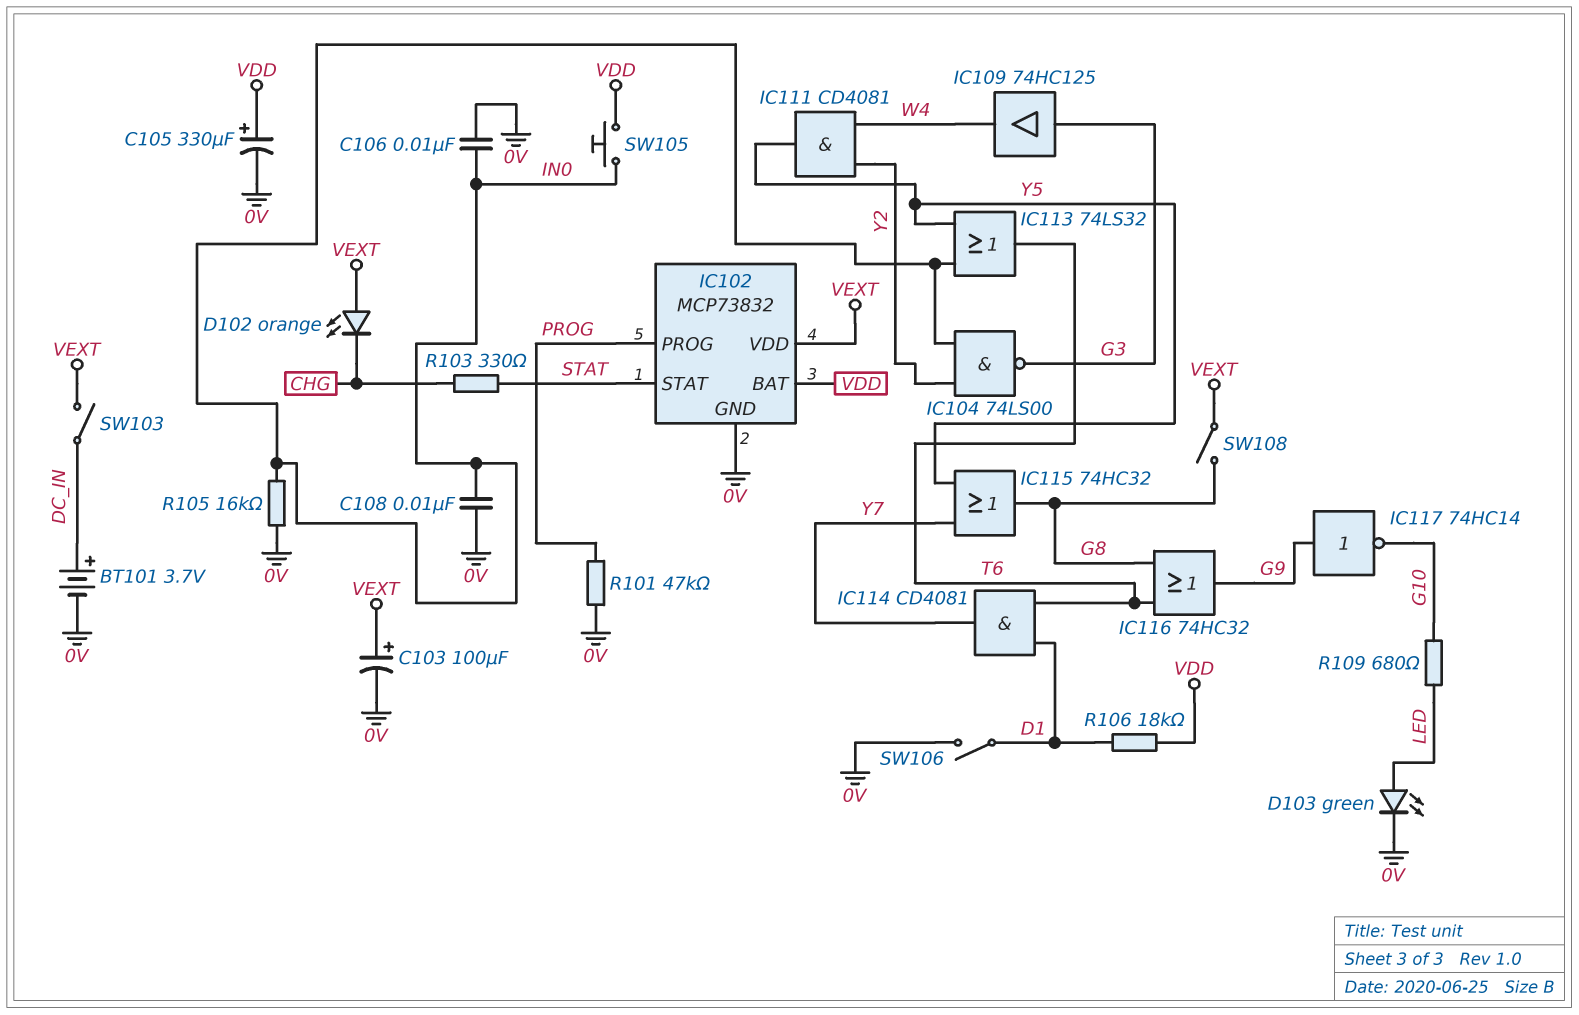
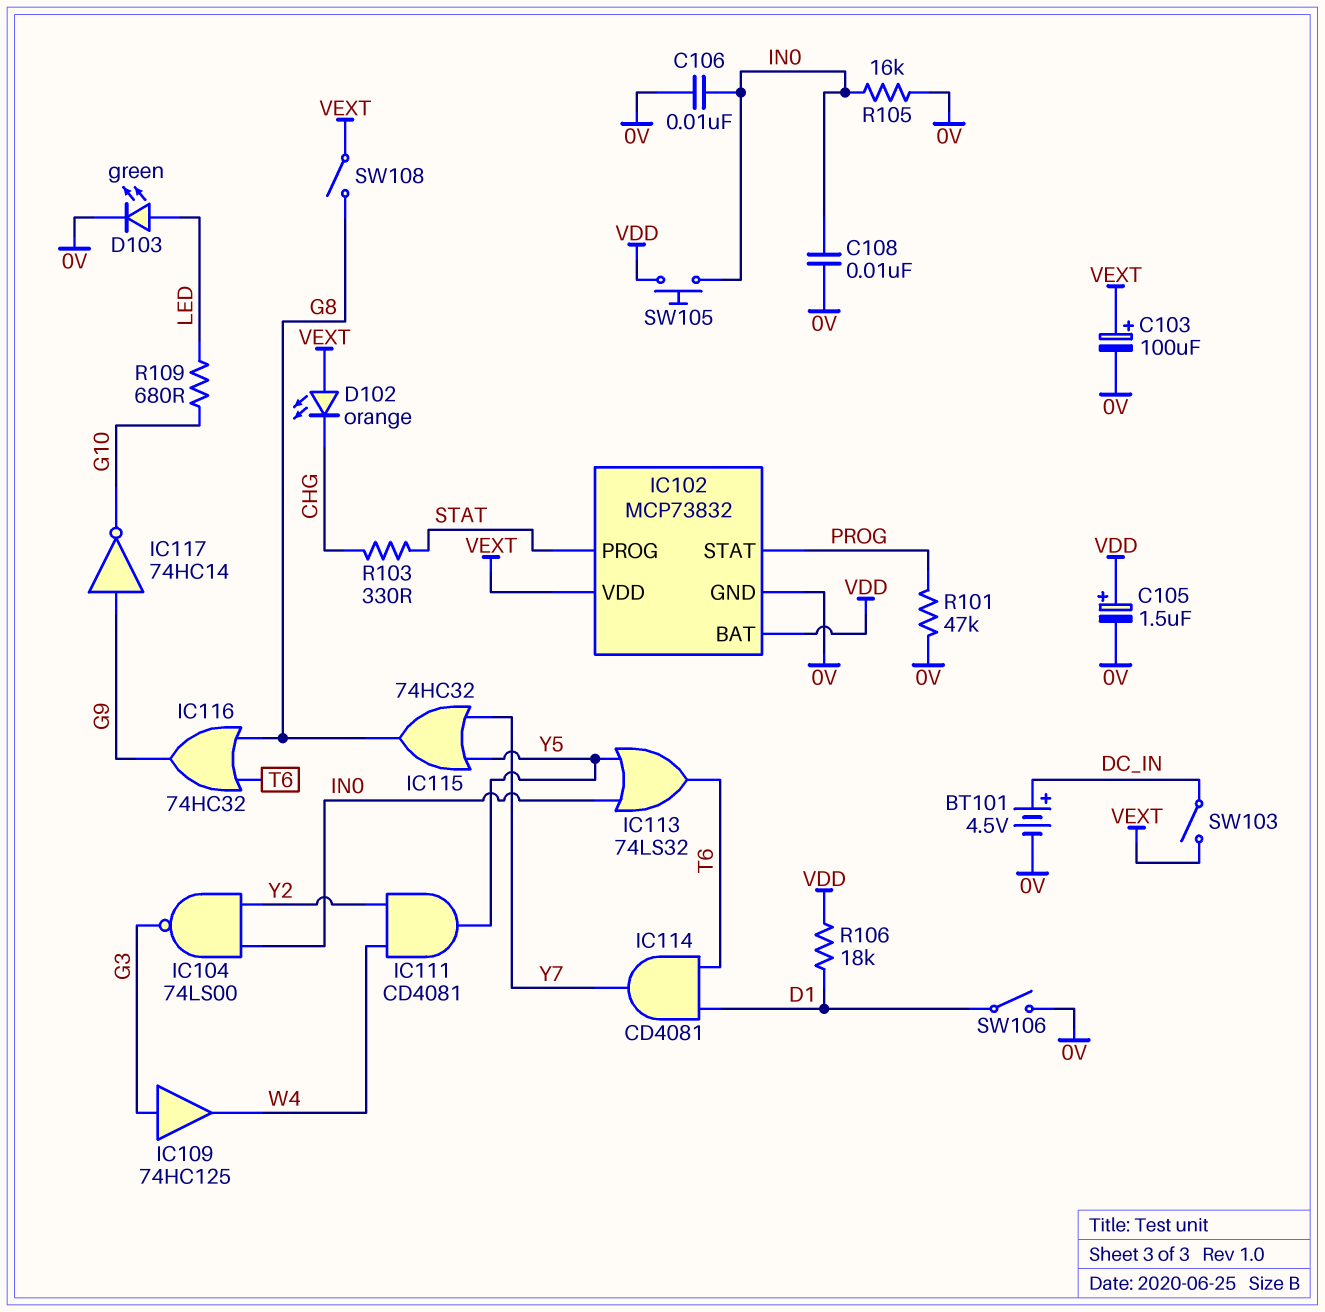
BT101: 3.7V (plus DC_IN, minus 0V) -> 4.5V (plus DC_IN, minus 0V)
C105: 330uF (plus VDD, minus 0V) -> 1.5uF (plus VDD, minus 0V)
IC102 pin PROG: PROG -> STAT
IC102 pin STAT: STAT -> PROG

